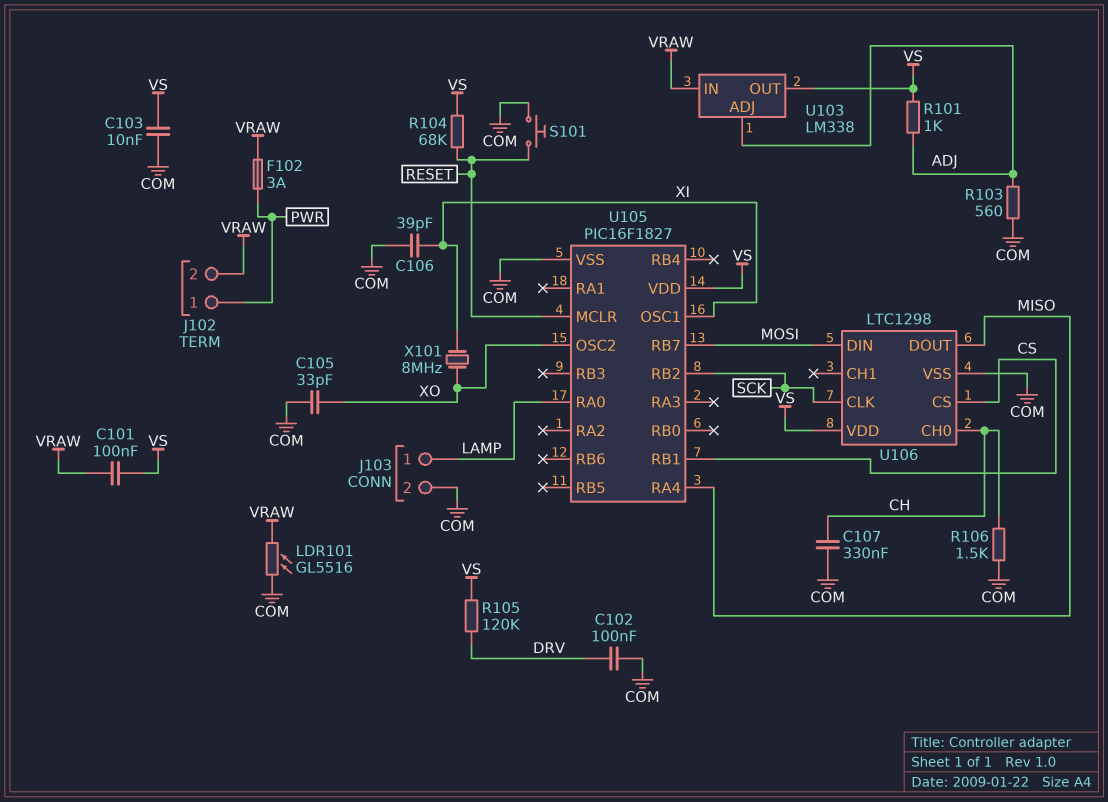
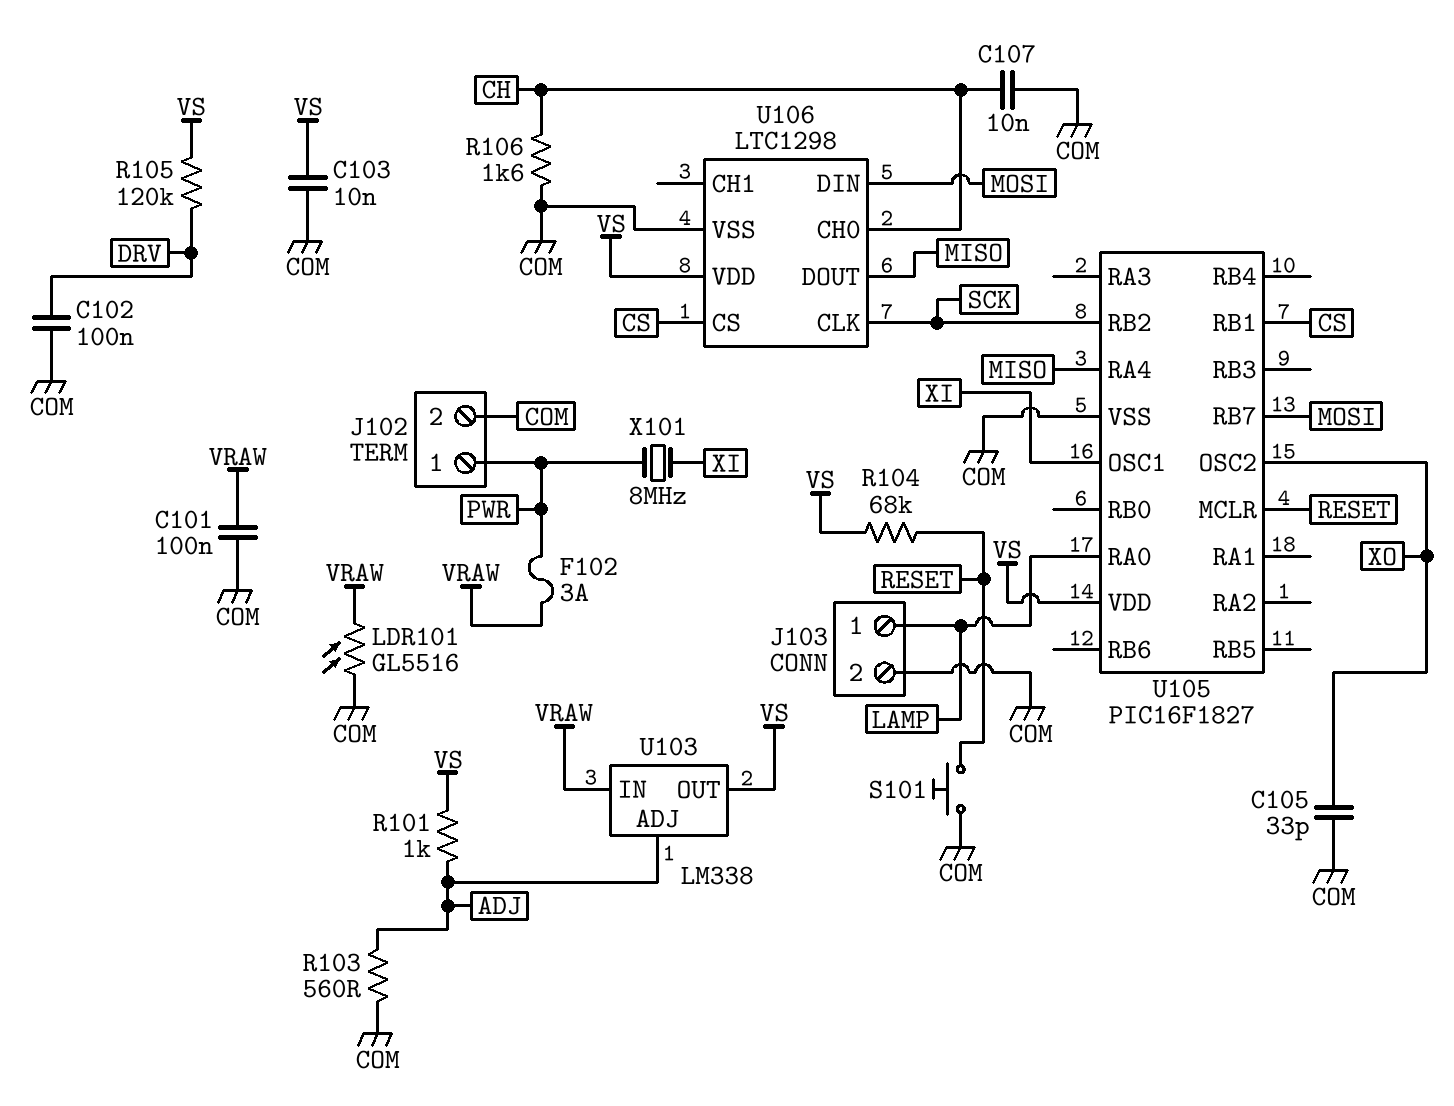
C101: 100nF (VRAW, VS) -> 100nF (COM, VRAW)
C106: 39pF (COM, XI) -> none
C107: 330nF (CH, COM) -> 10nF (CH, COM)
J102 pin 2: VRAW -> COM
R106: 1.5k (CH, COM) -> 1.6k (CH, COM)
X101: 8MHz (XI, XO) -> 8MHz (PWR, XI)

